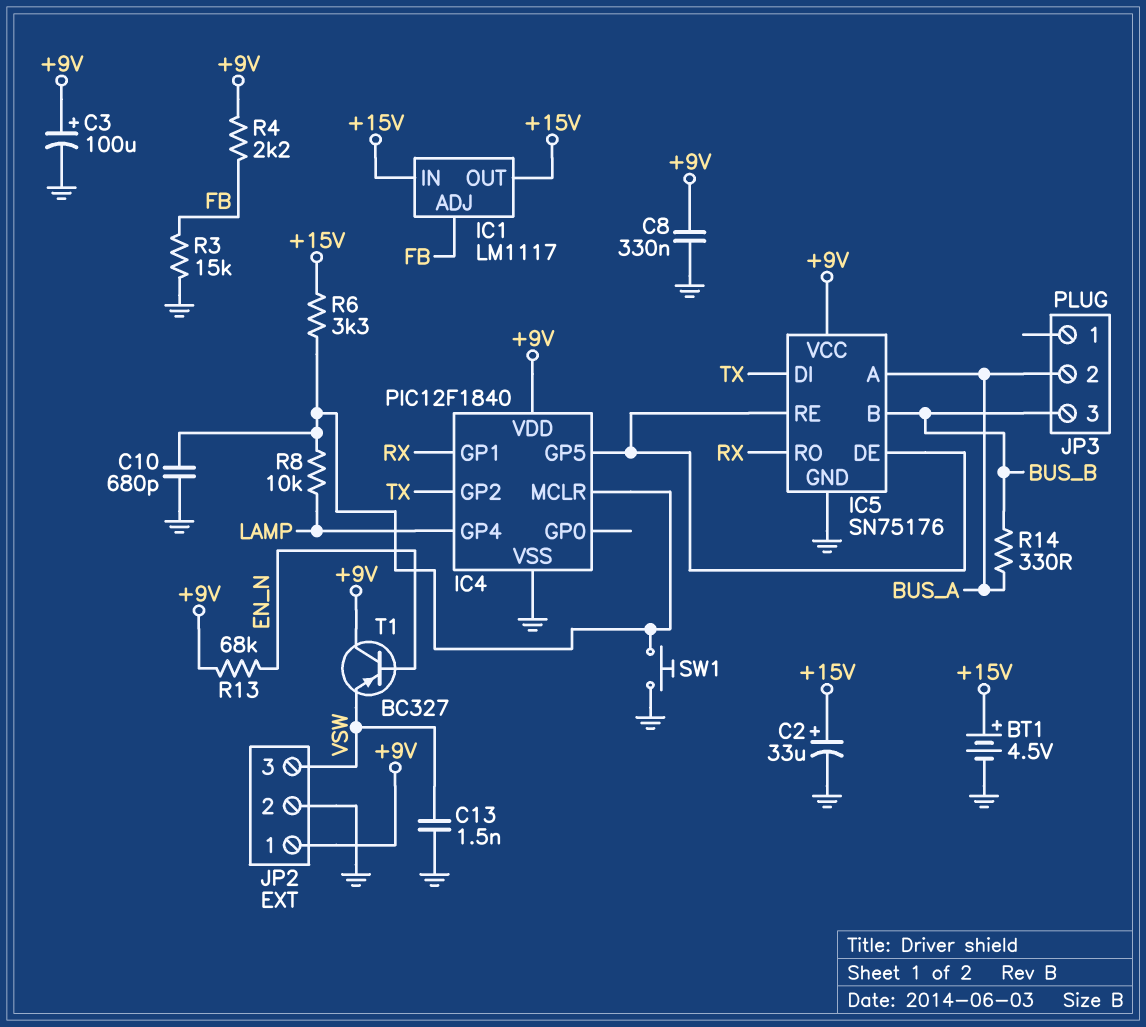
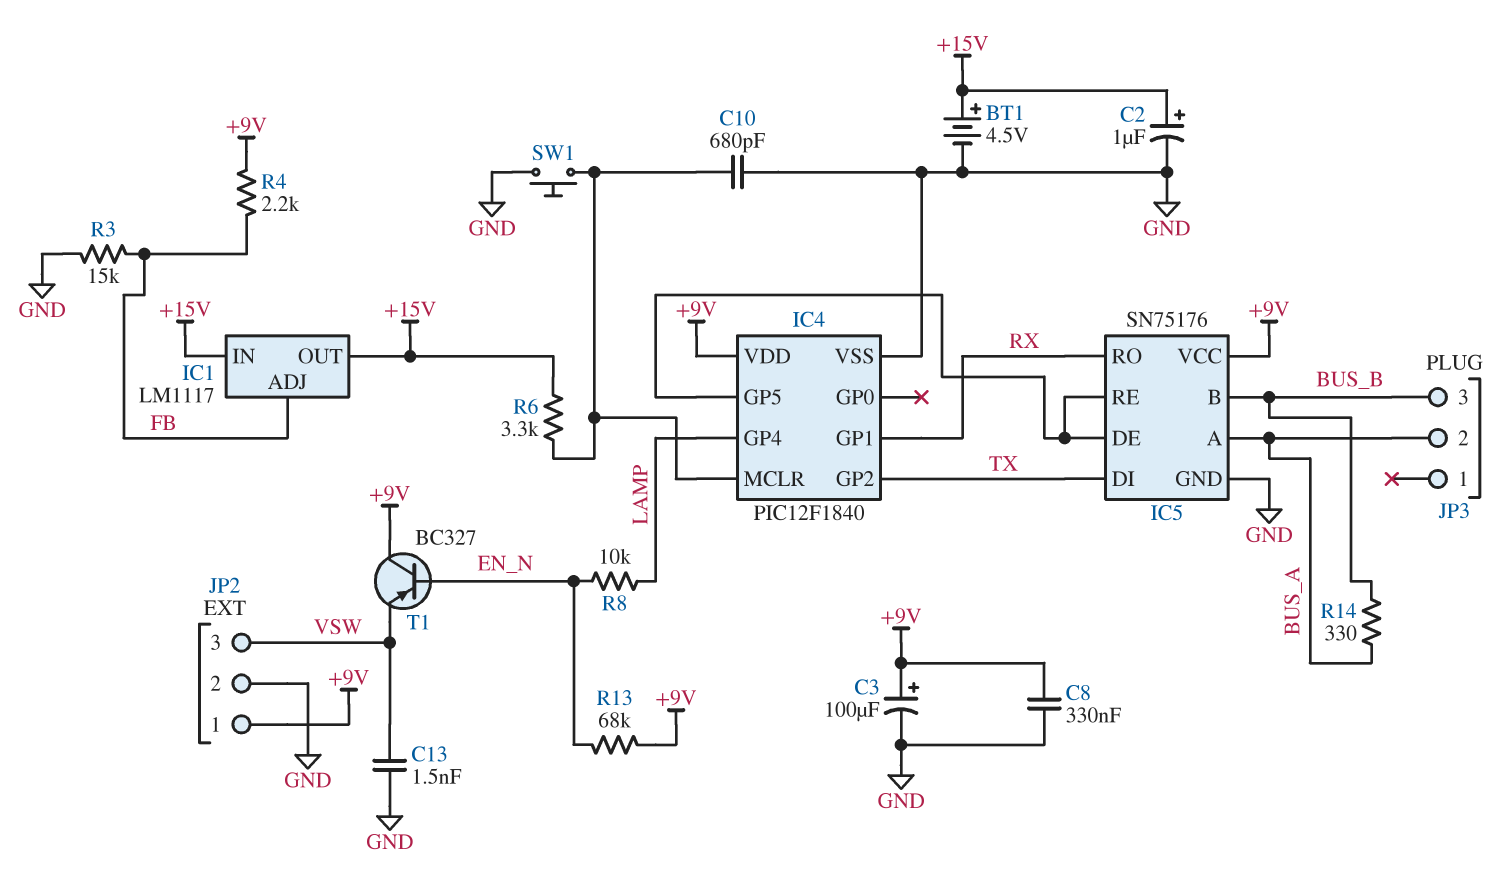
C2: 33uF (plus +15V, minus GND) -> 1uF (plus +15V, minus GND)
R8: 10k (IC4/MCLR, LAMP) -> 10k (EN_N, LAMP)

